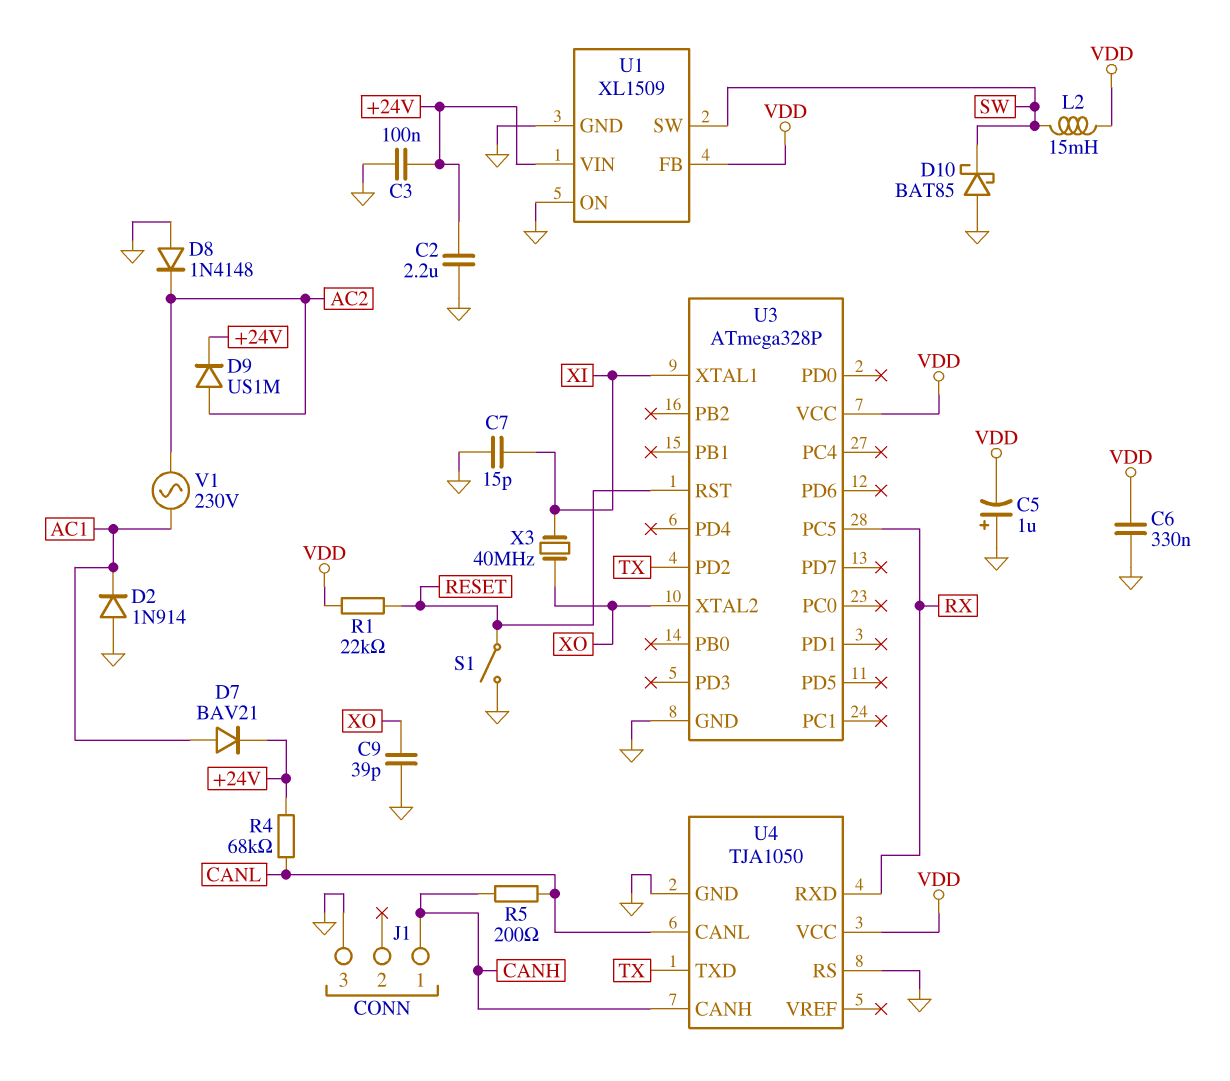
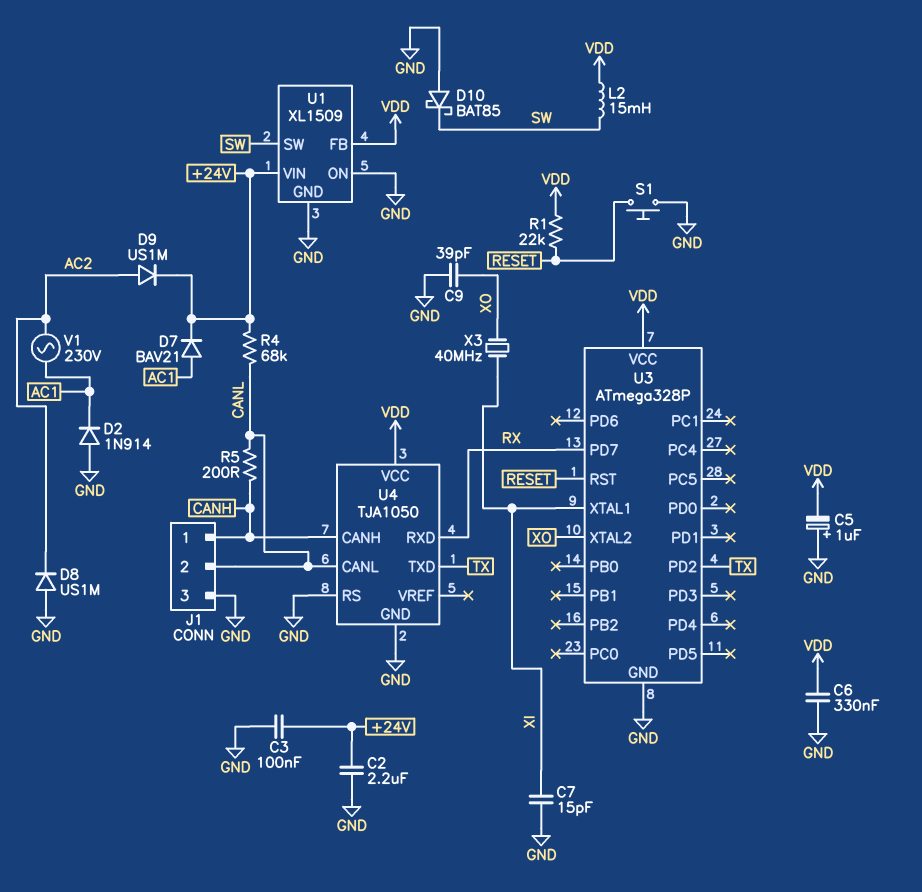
D8: diode 1N4148 (A GND, K AC2) -> diode US1M (A GND, K AC2)
J1 pin 2: none -> CANL
S1: switch (GND, RESET) -> button (GND, RESET)
U3 pin PC5: RX -> none
U3 pin PD7: none -> RX

